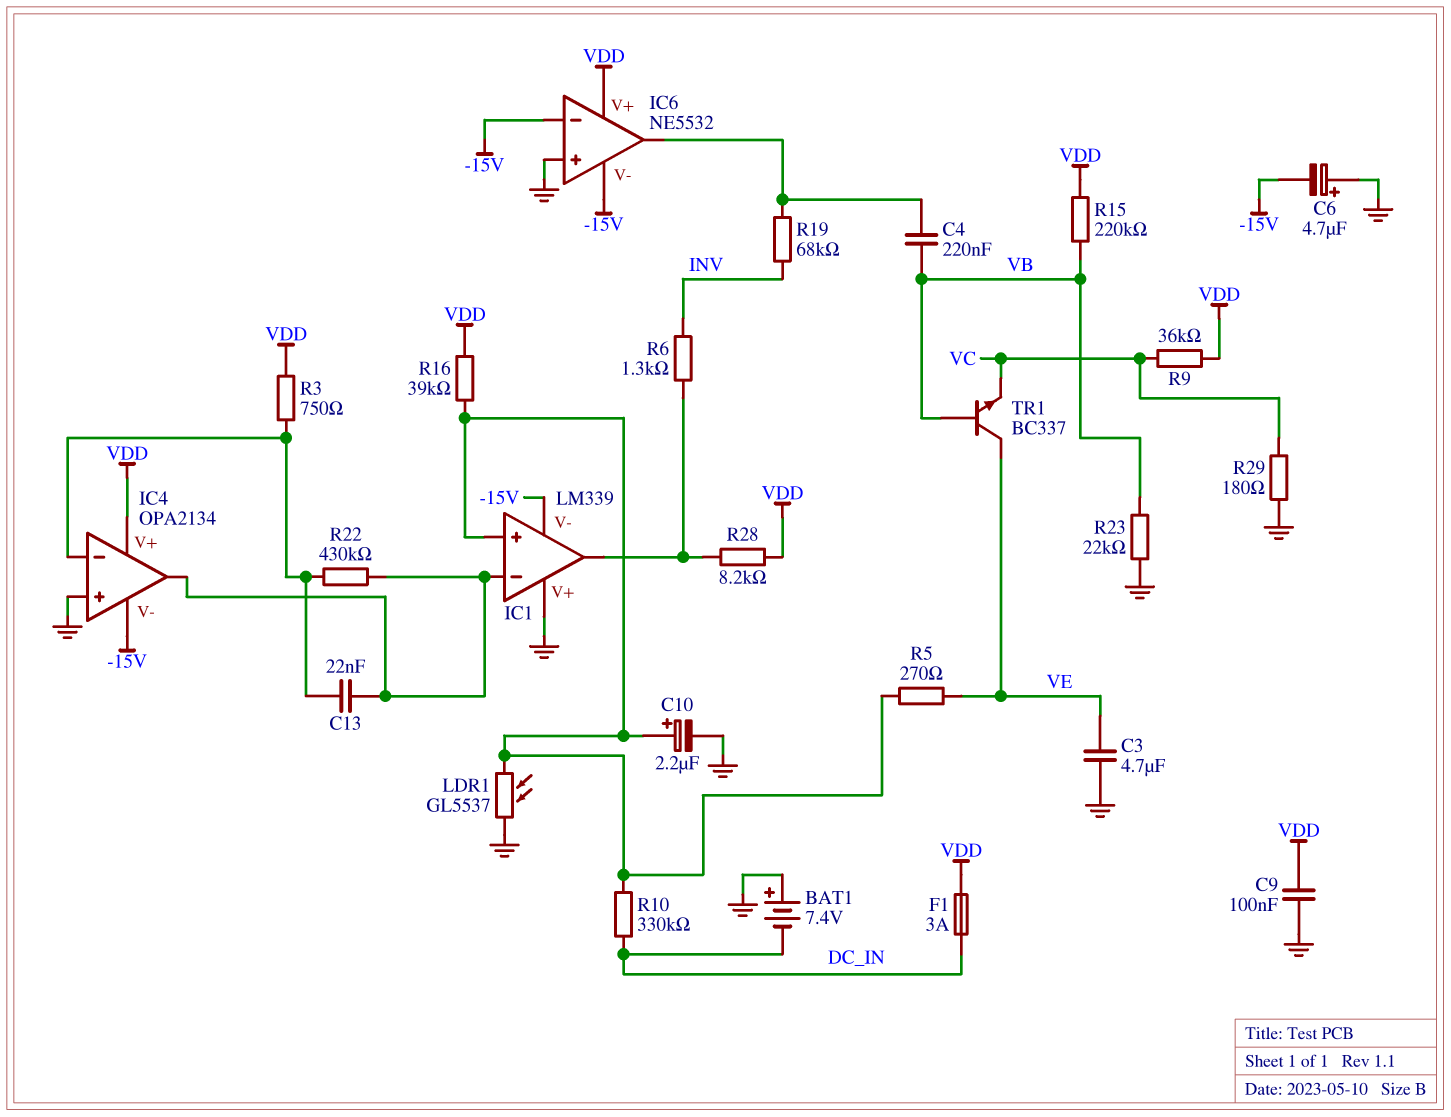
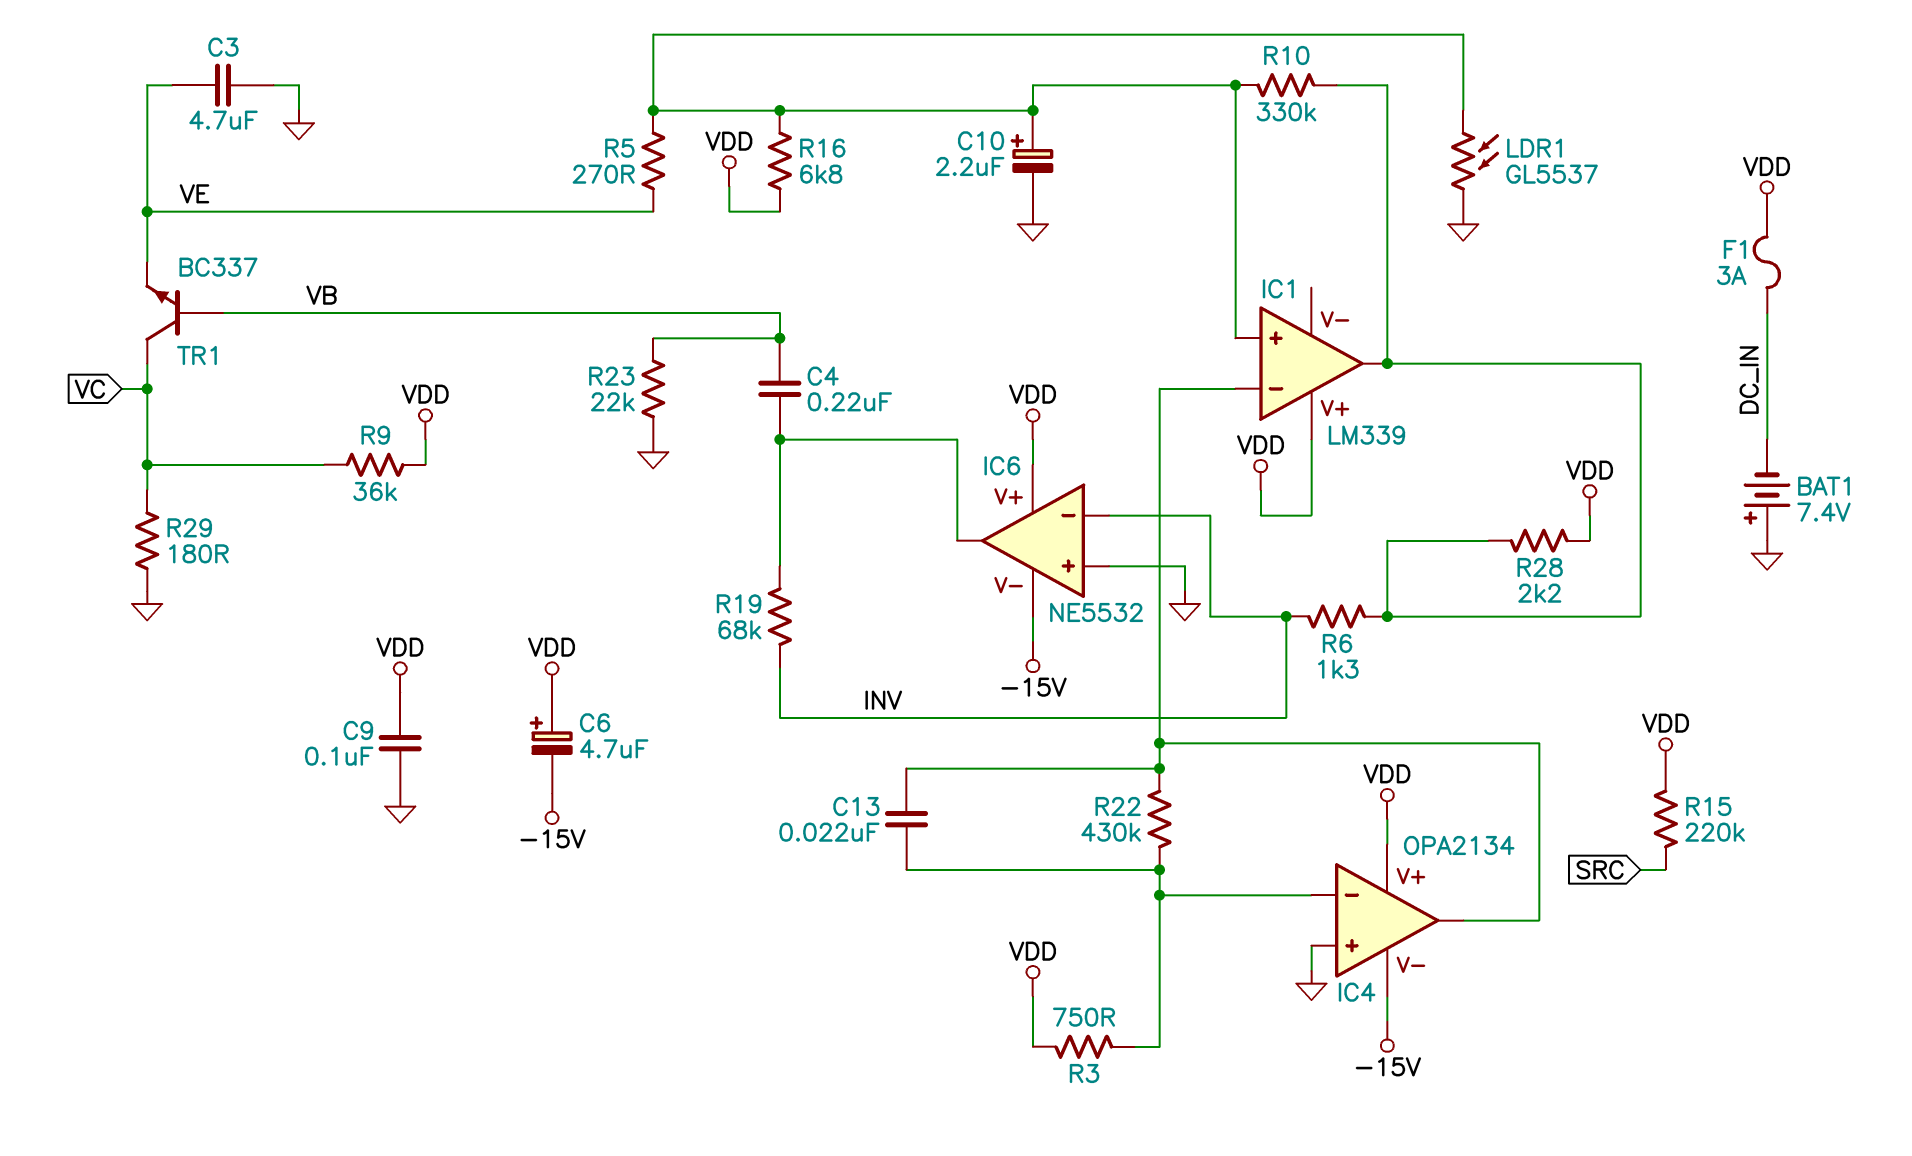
C6: 4.7uF (plus GND, minus -15V) -> 4.7uF (plus VDD, minus -15V)
IC1 pin V+: GND -> VDD
IC1 pin V-: -15V -> none
IC6 pin in-: -15V -> INV
R10: 330k (DC_IN, IC1/in+) -> 330k (IC1/in+, IC1/out)
R15: 220k (VB, VDD) -> 220k (SRC, VDD)
R16: 39k (IC1/in+, VDD) -> 6.8k (IC1/in+, VDD)
R28: 8.2k (IC1/out, VDD) -> 2.2k (IC1/out, VDD)
TR1: NPN BC337 (B VB, C VE, E VC) -> NPN BC337 (B VB, C VC, E VE)

